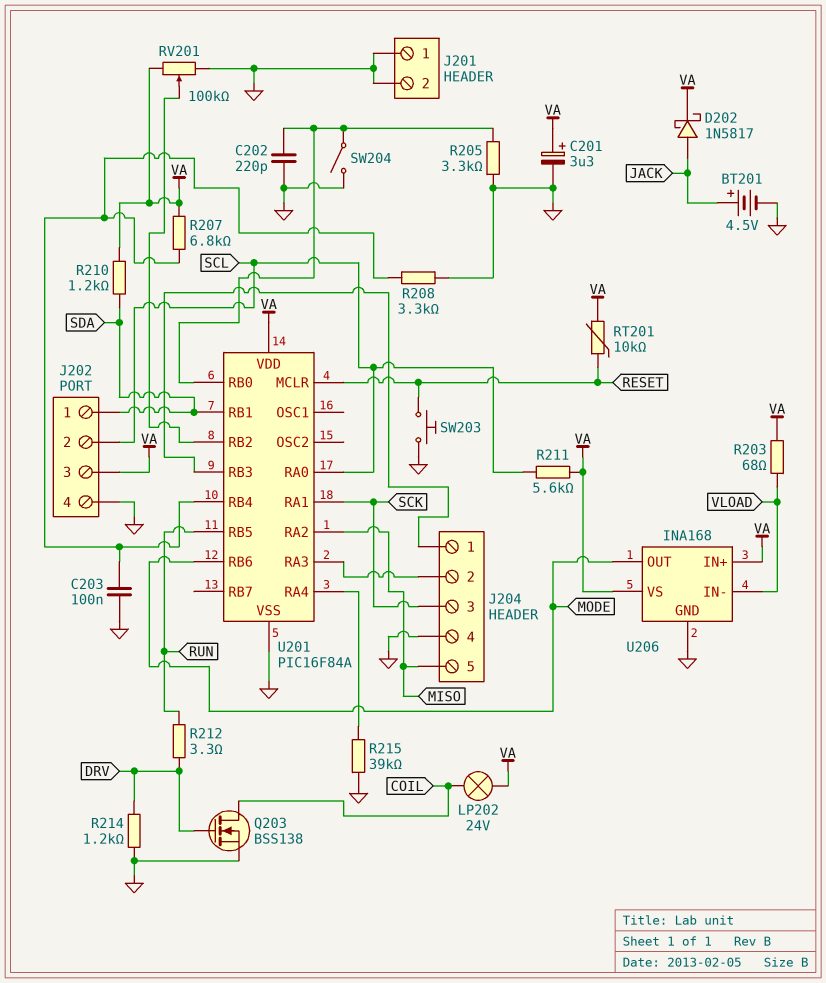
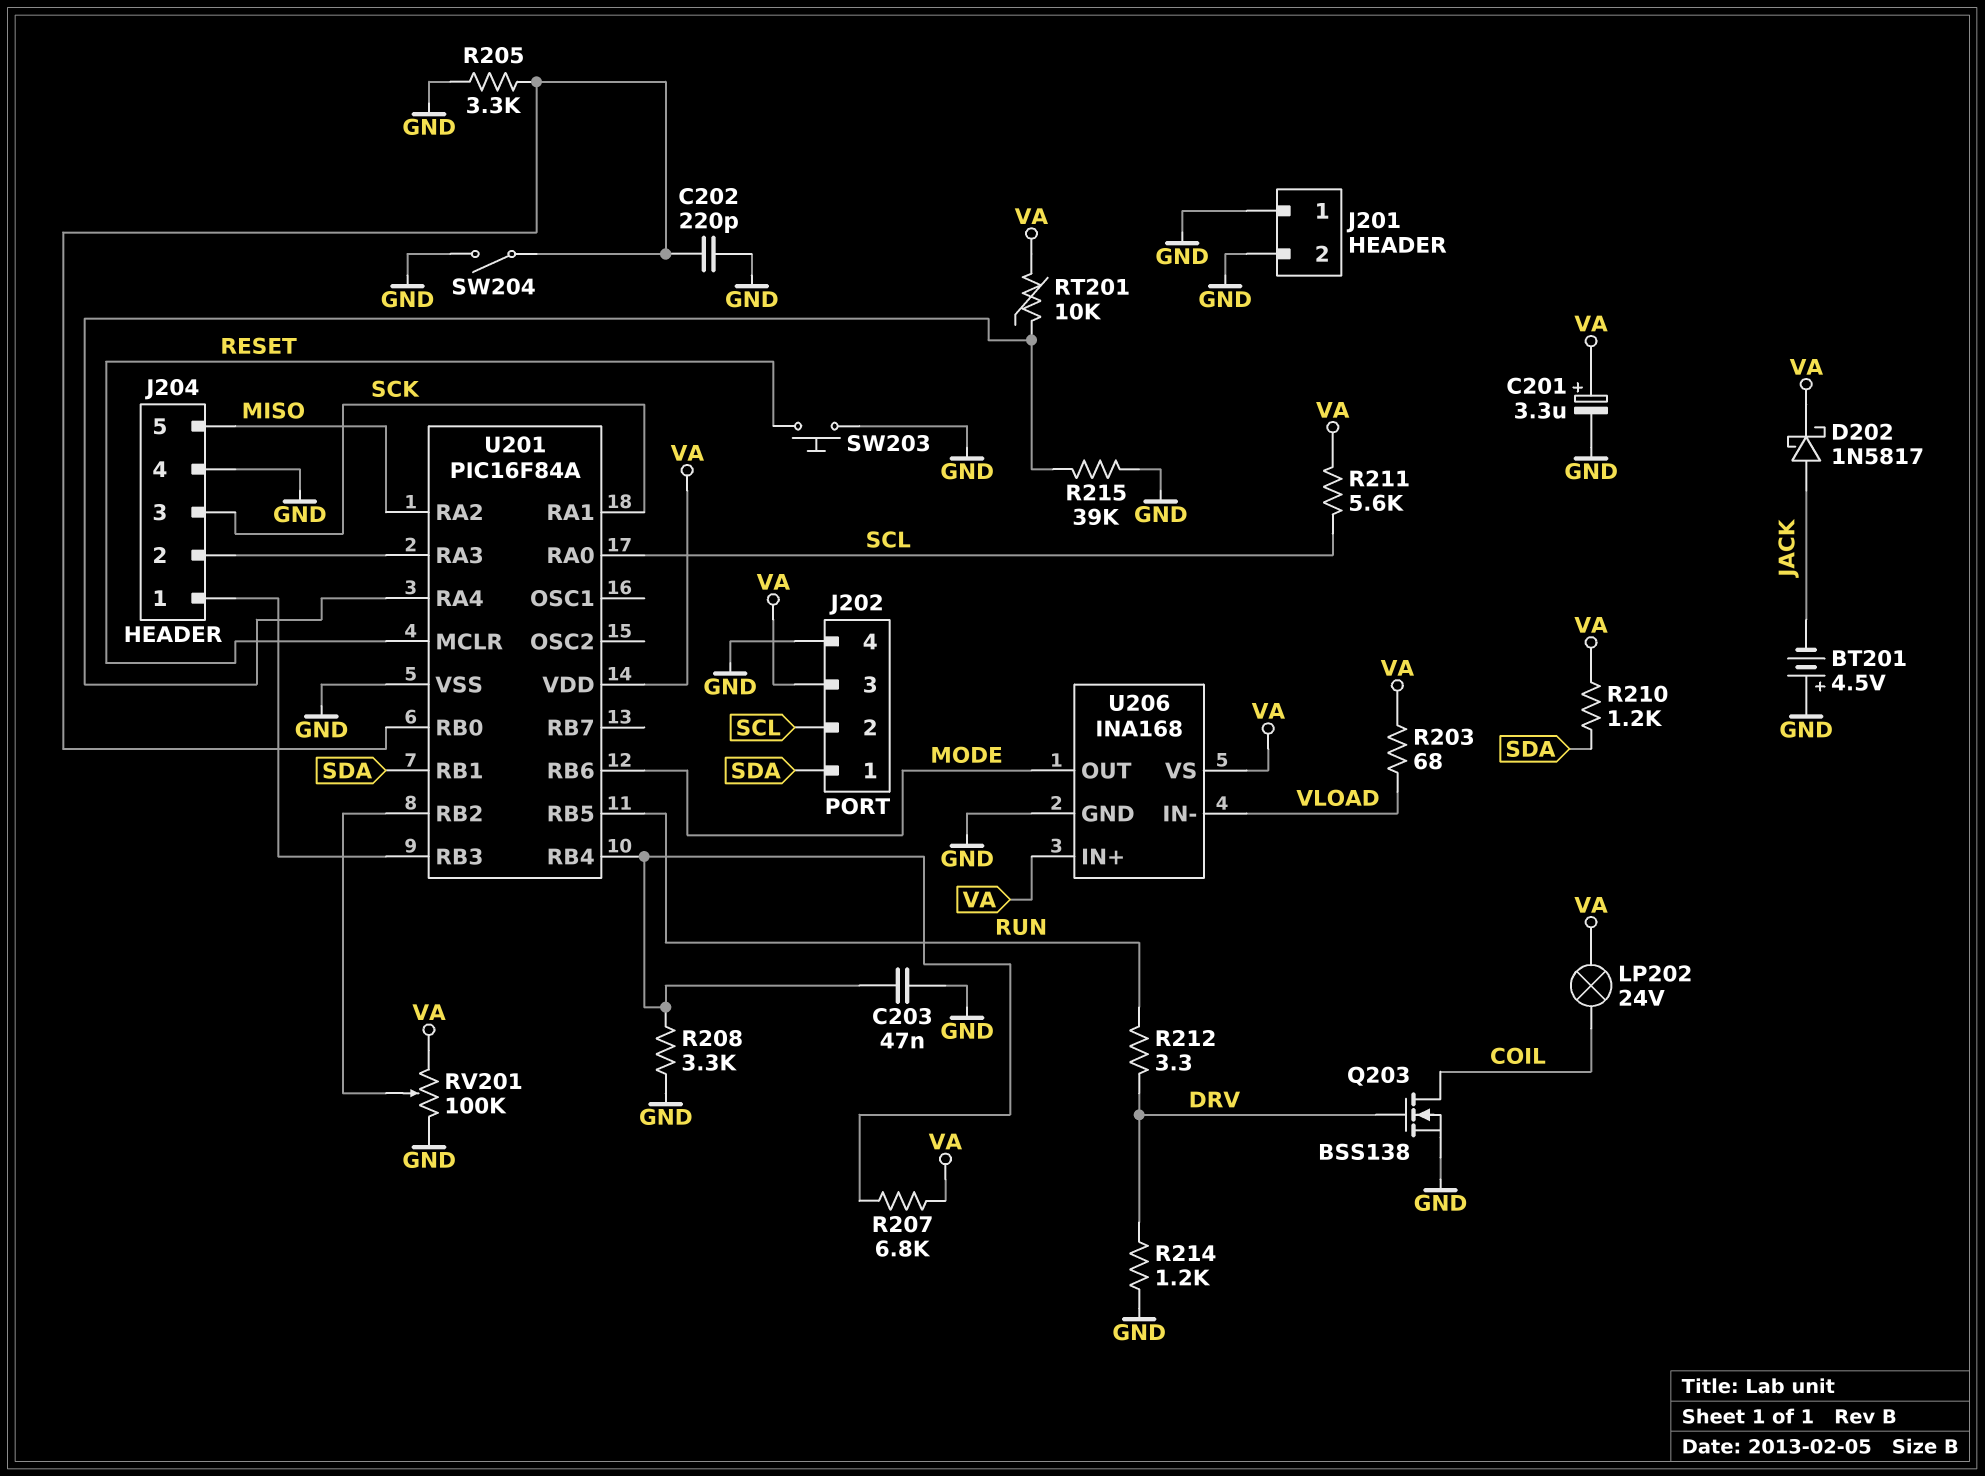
BT201: 4.5V (plus JACK, minus GND) -> 4.5V (plus GND, minus JACK)
C203: 100nF (GND, U201/RB4) -> 47nF (GND, U201/RB4)
RT201: 10k (RESET, VA) -> 10k (U201/RA4, VA)

